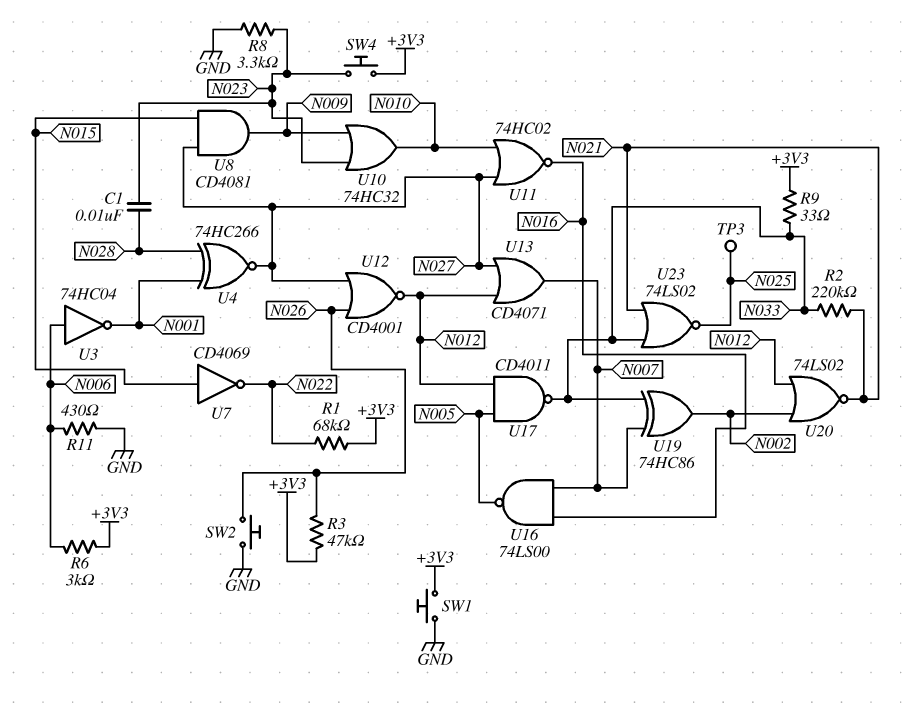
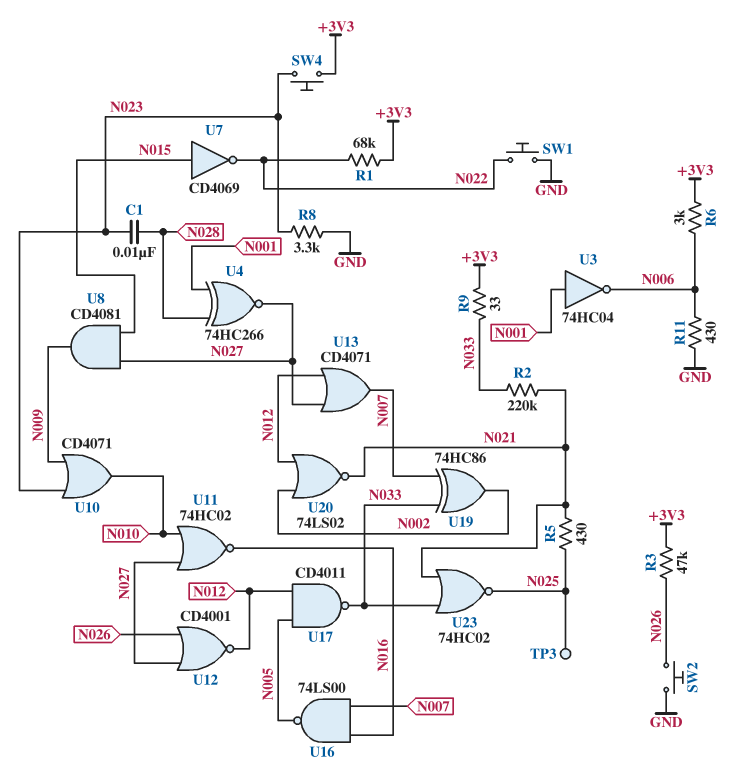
R5: none -> 430 (N021, N025)
SW1: button (+3V3, GND) -> button (GND, N022)
U3: NOT 74HC04 (in N006, out N001) -> NOT 74HC04 (in N001, out N006)
U10: OR 74HC32 (in N009, in N023, out N010) -> OR CD4071 (in N009, in N023, out N010)
U23: NOR 74LS02 (in N021, in N033, out N025) -> NOR 74HC02 (in N021, in N033, out N025)

